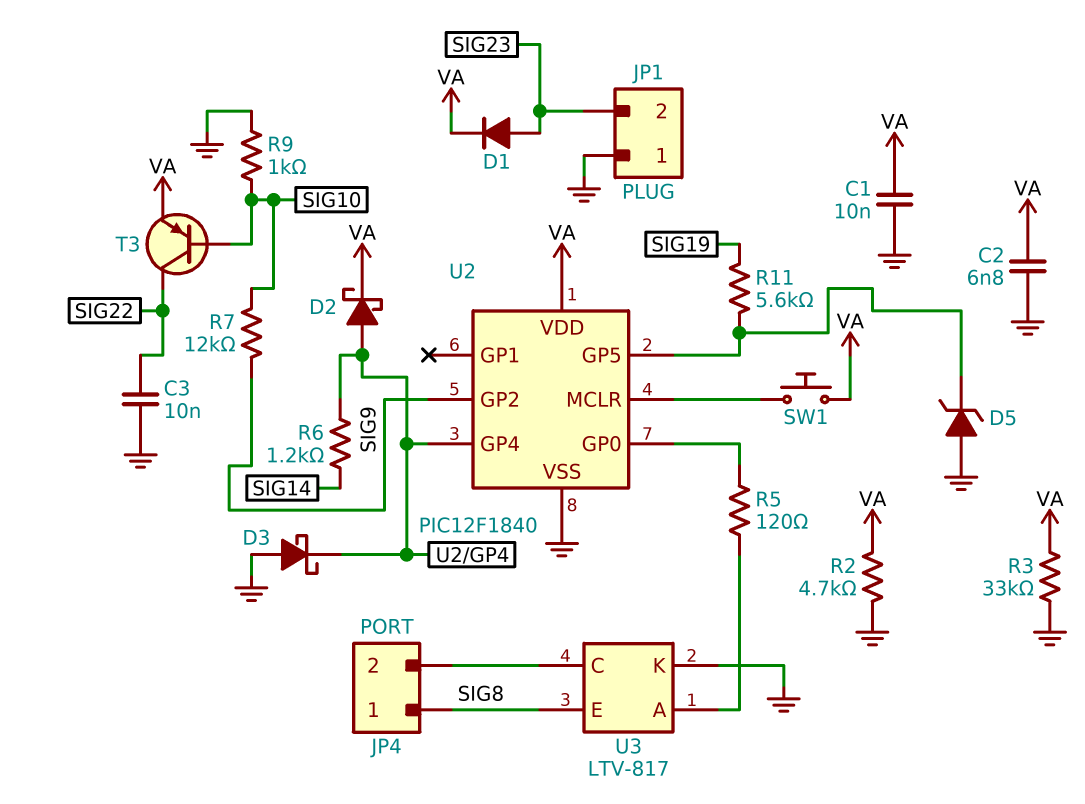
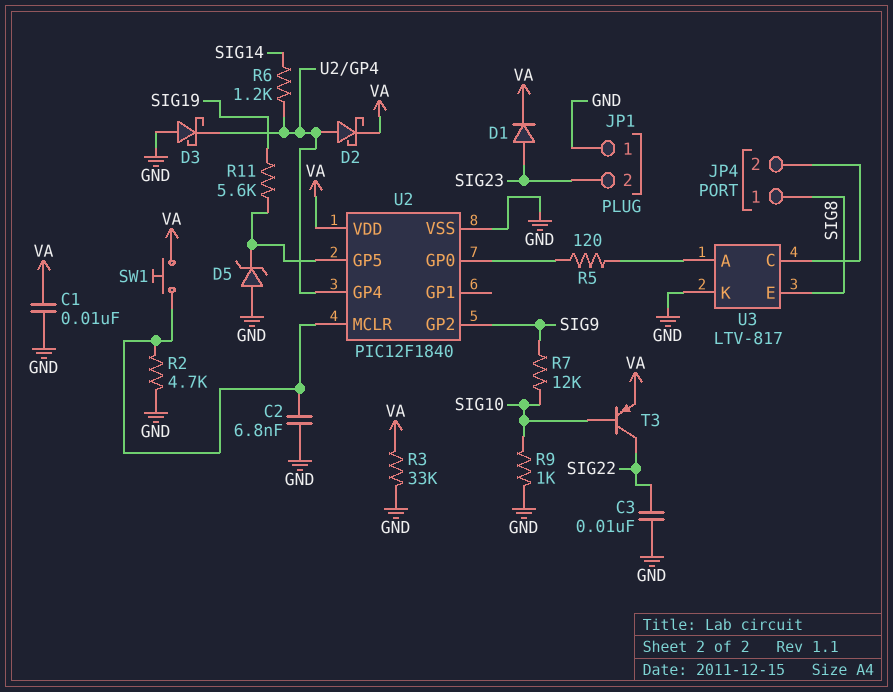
C2: 6.8nF (GND, VA) -> 6.8nF (GND, U2/MCLR)
R2: 4.7k (GND, VA) -> 4.7k (GND, U2/MCLR)

